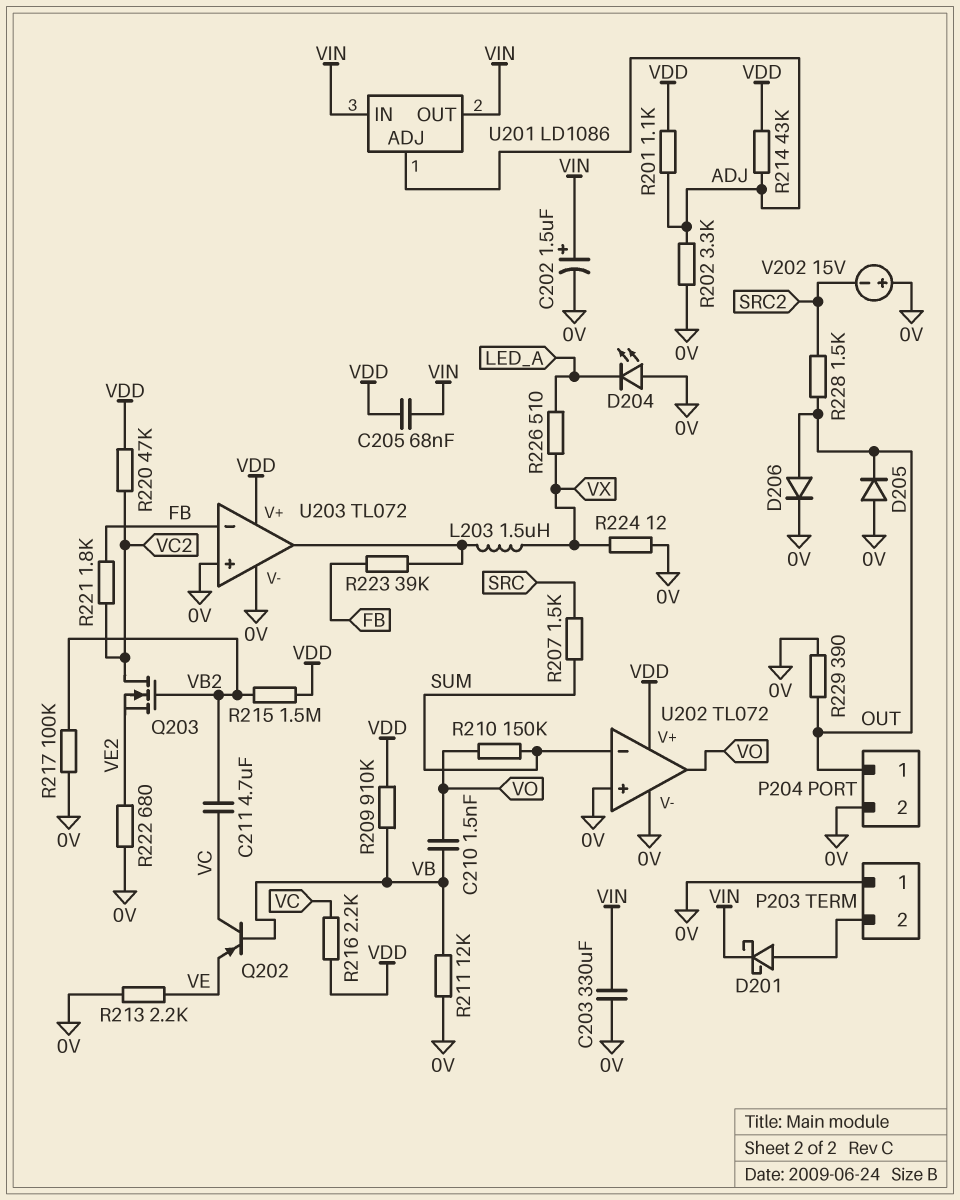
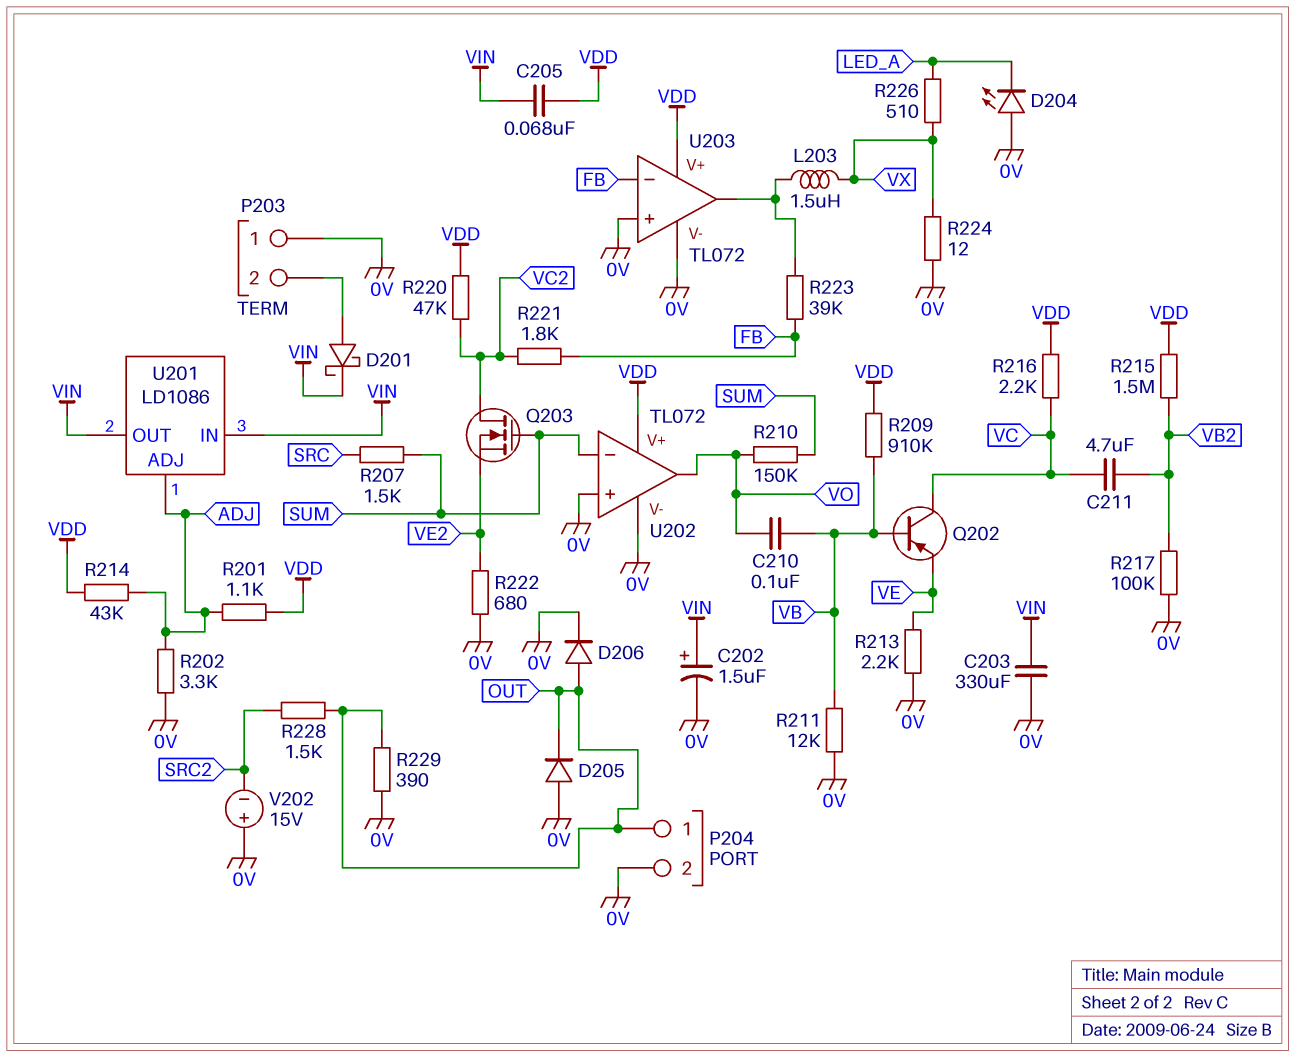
C210: 1.5nF (VB, VO) -> 100nF (VB, VO)
Q203: NMOS (G VB2, D VC2, S VE2) -> NMOS (G SUM, D VC2, S VE2)

